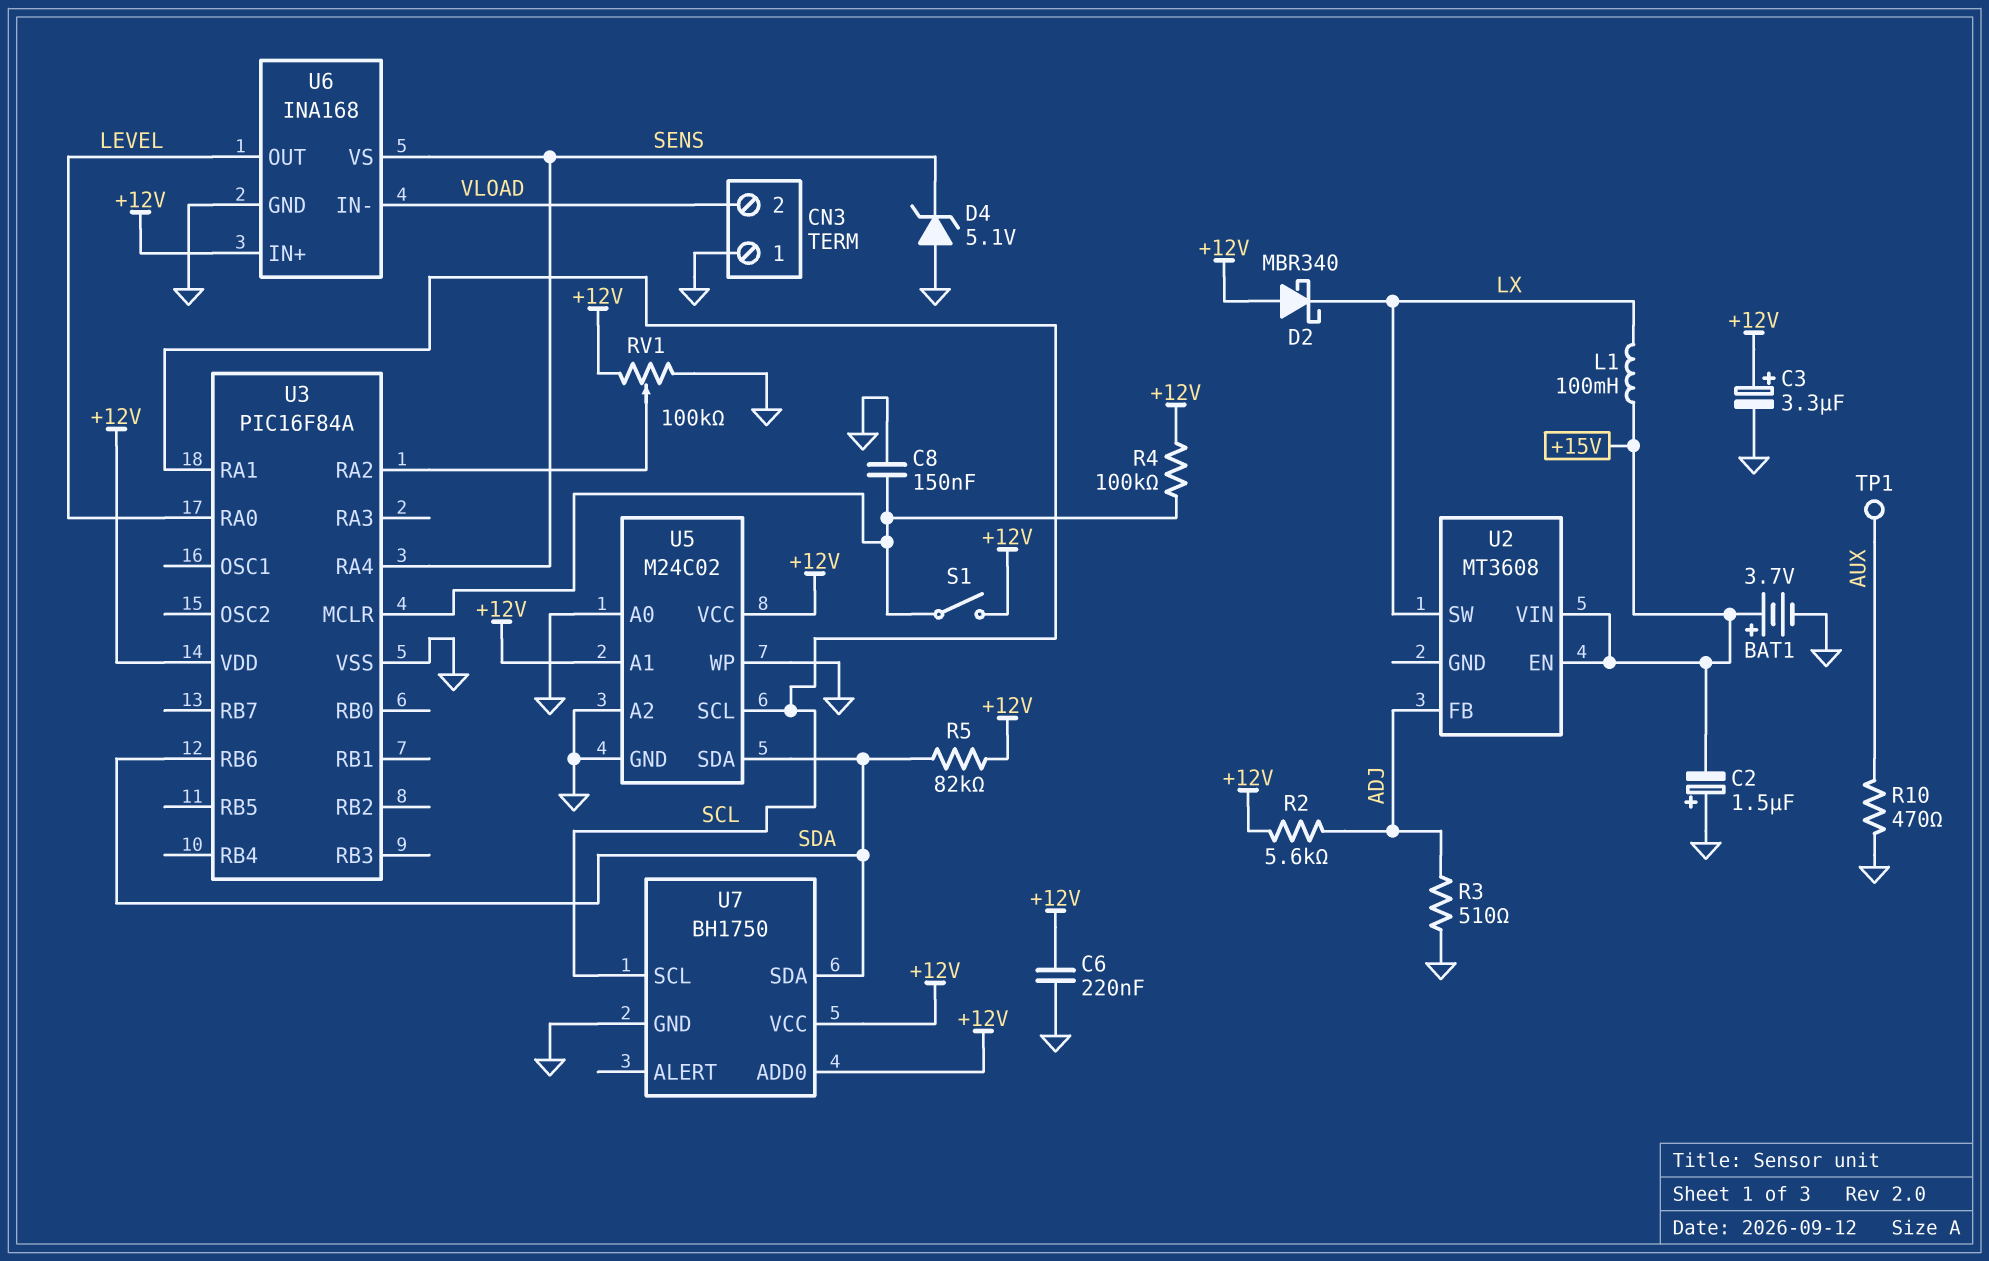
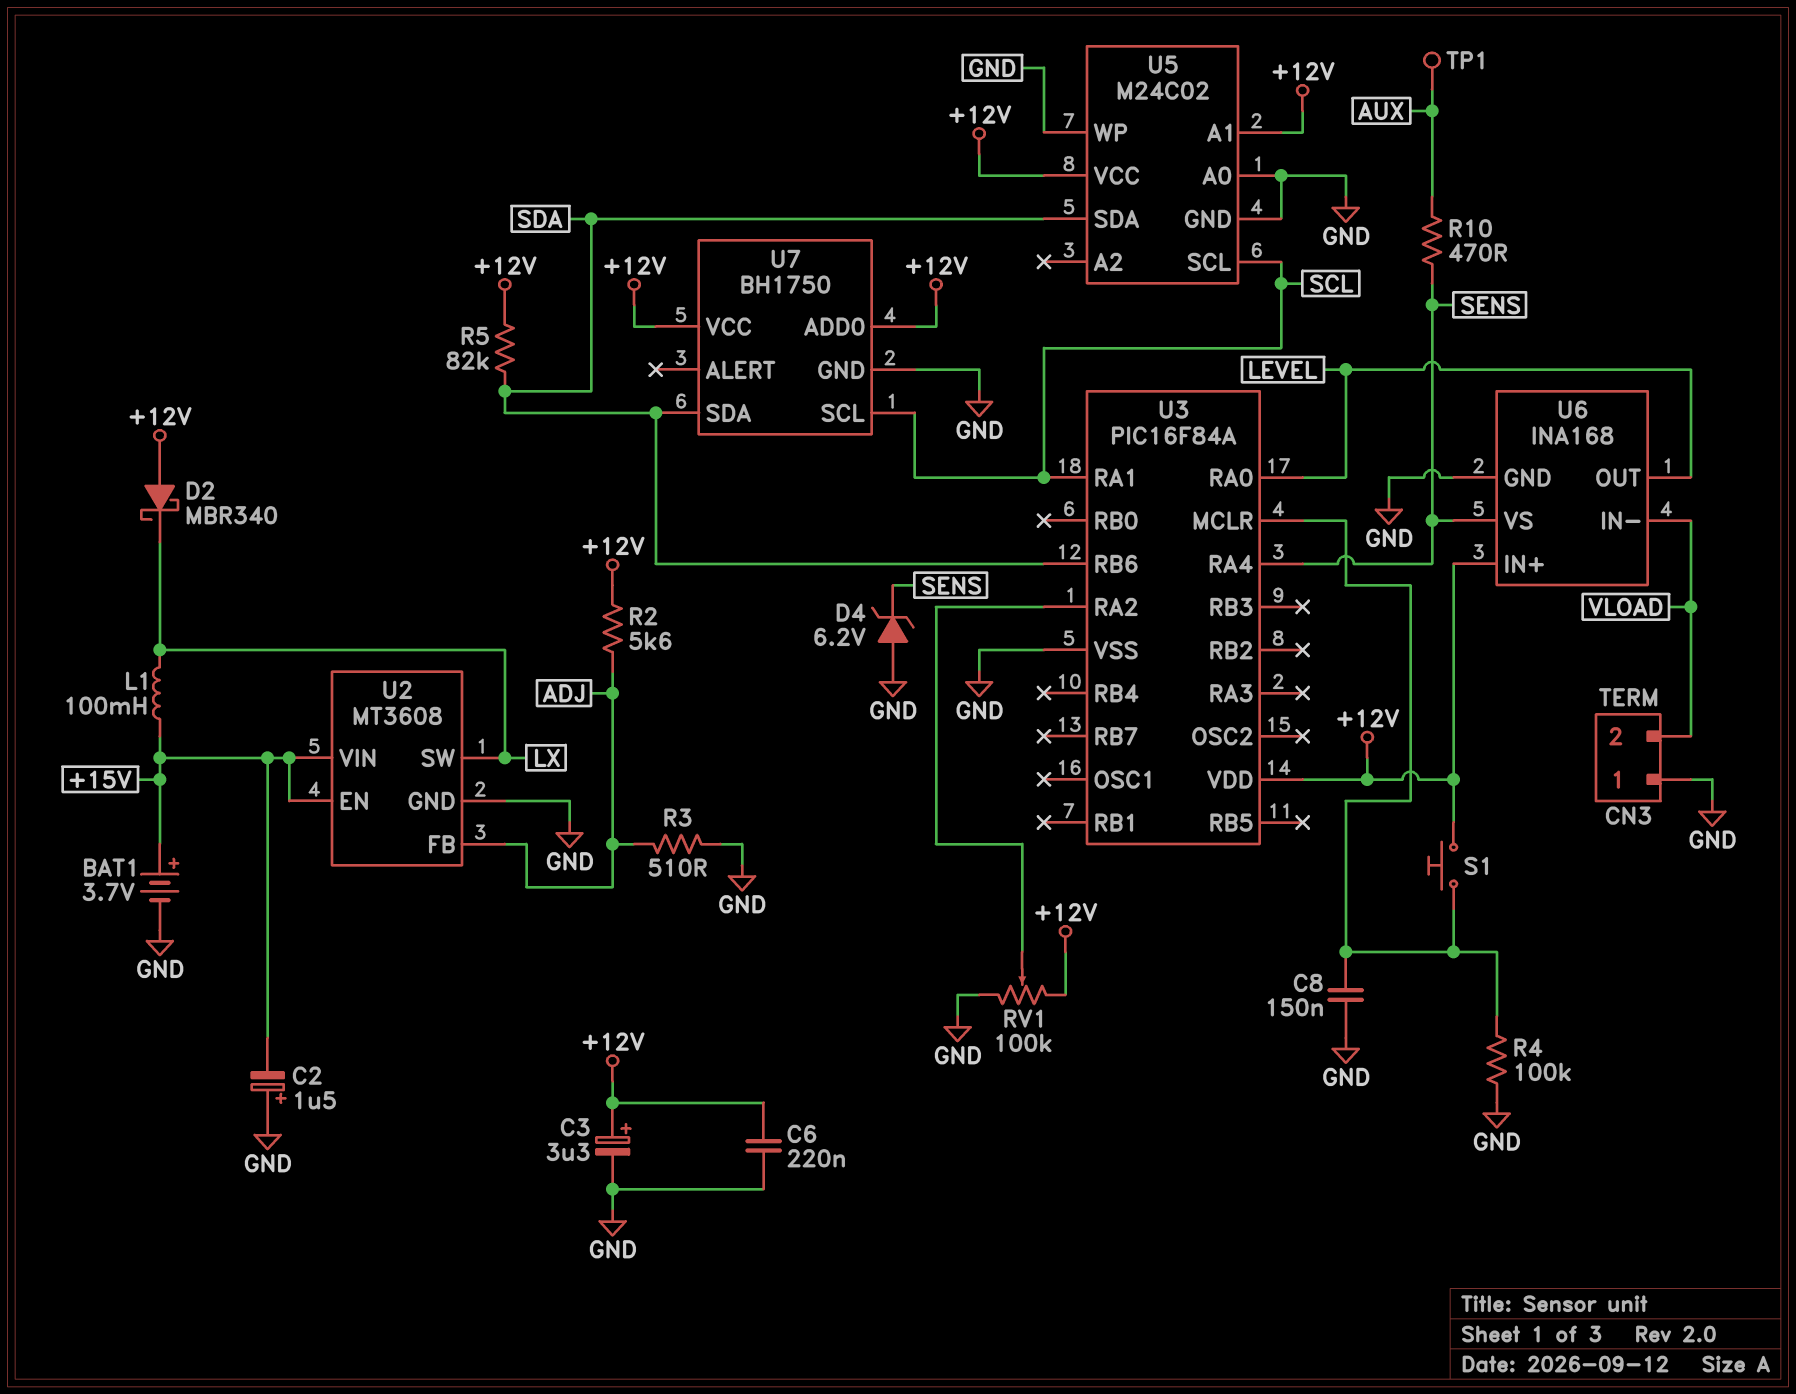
D4: zener 5.1V (A GND, K SENS) -> zener 6.2V (A GND, K SENS)
R4: 100k (+12V, U3/MCLR) -> 100k (GND, U3/MCLR)
R10: 470 (AUX, GND) -> 470 (AUX, SENS)
S1: switch (+12V, U3/MCLR) -> button (+12V, U3/MCLR)
U2 pin GND: none -> GND
U5 pin A2: GND -> none

